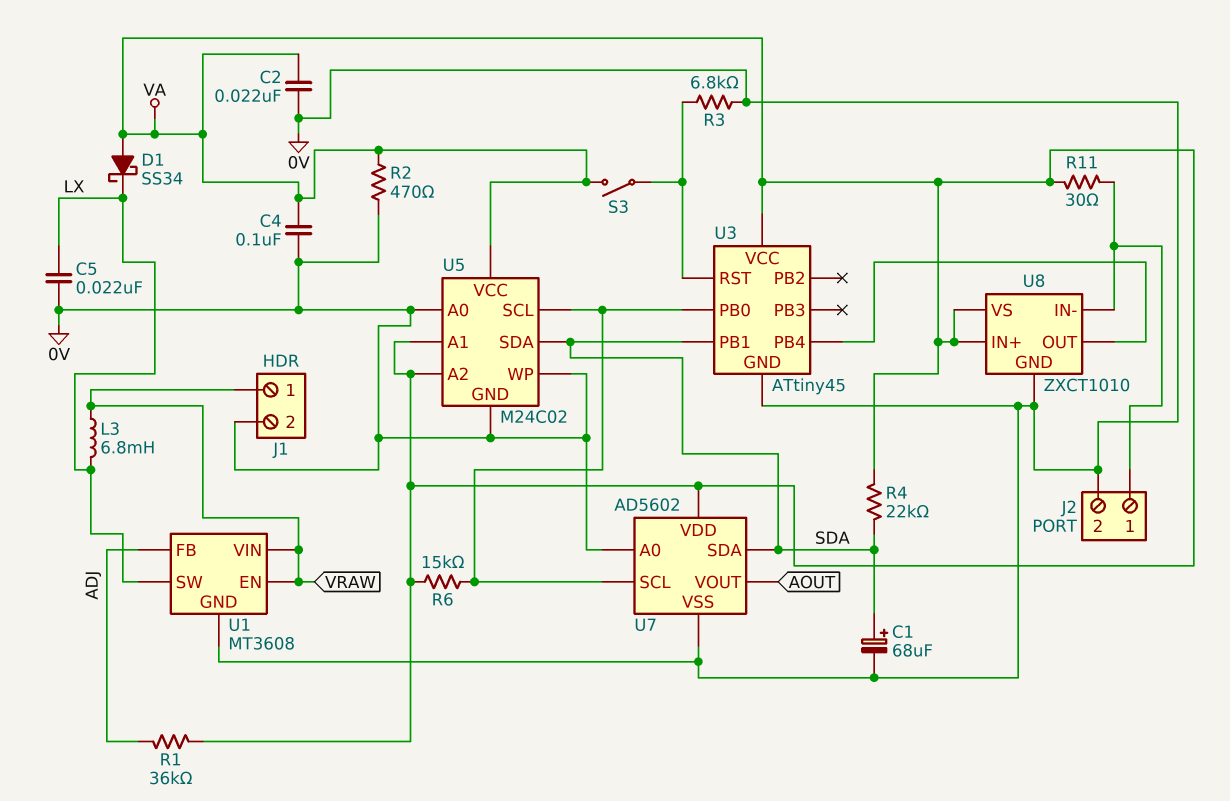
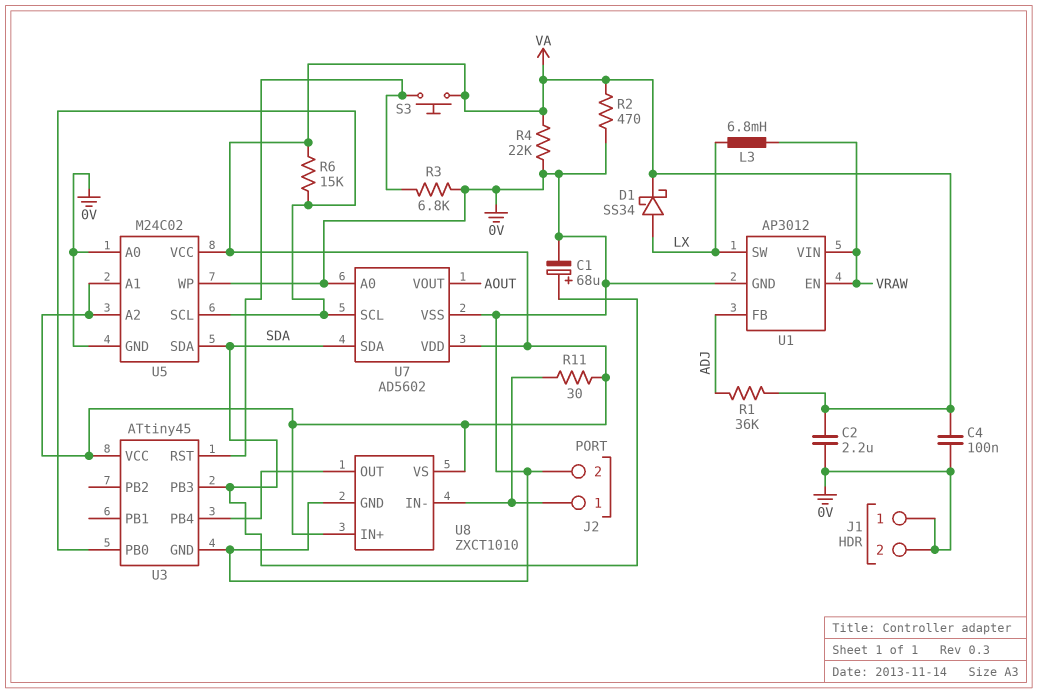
C2: 22nF (0V, VA) -> 2.2uF (0V, VA)
C5: 22nF (0V, LX) -> none
D1: schottky SS34 (A VA, K LX) -> schottky SS34 (A LX, K VA)
J1 pin 1: VRAW -> 0V
R4: 22k (SDA, VA) -> 22k (0V, VA)
S3: switch (U3/RST, VA) -> button (U3/RST, VA)
U1: MT3608 -> AP3012
U3 pin PB1: SDA -> none
U3 pin PB3: none -> SDA

